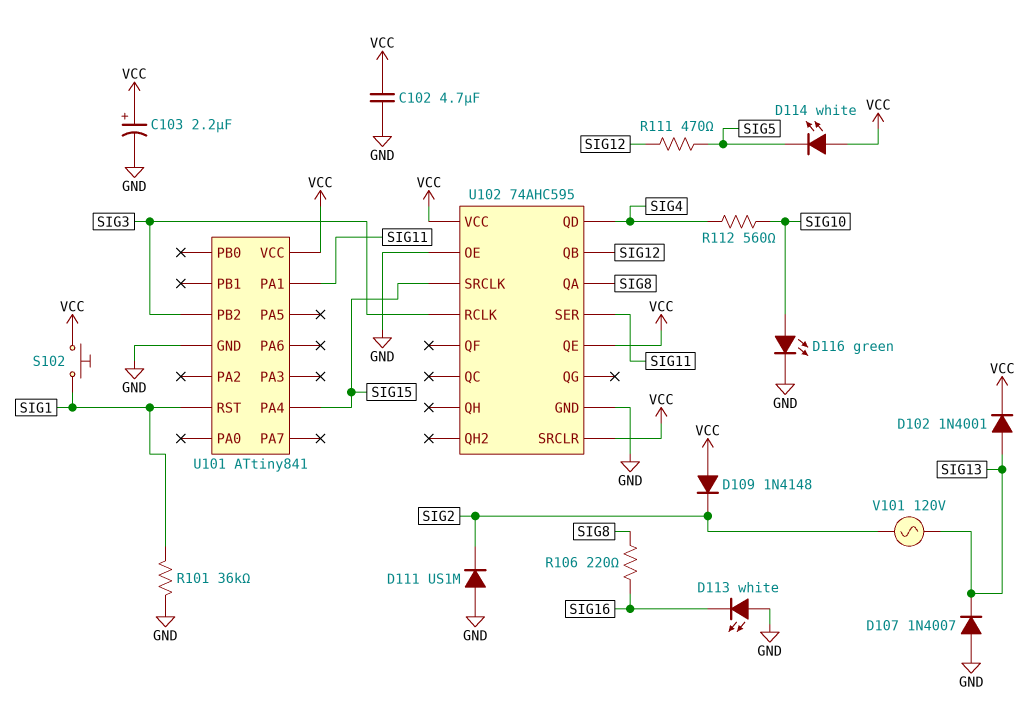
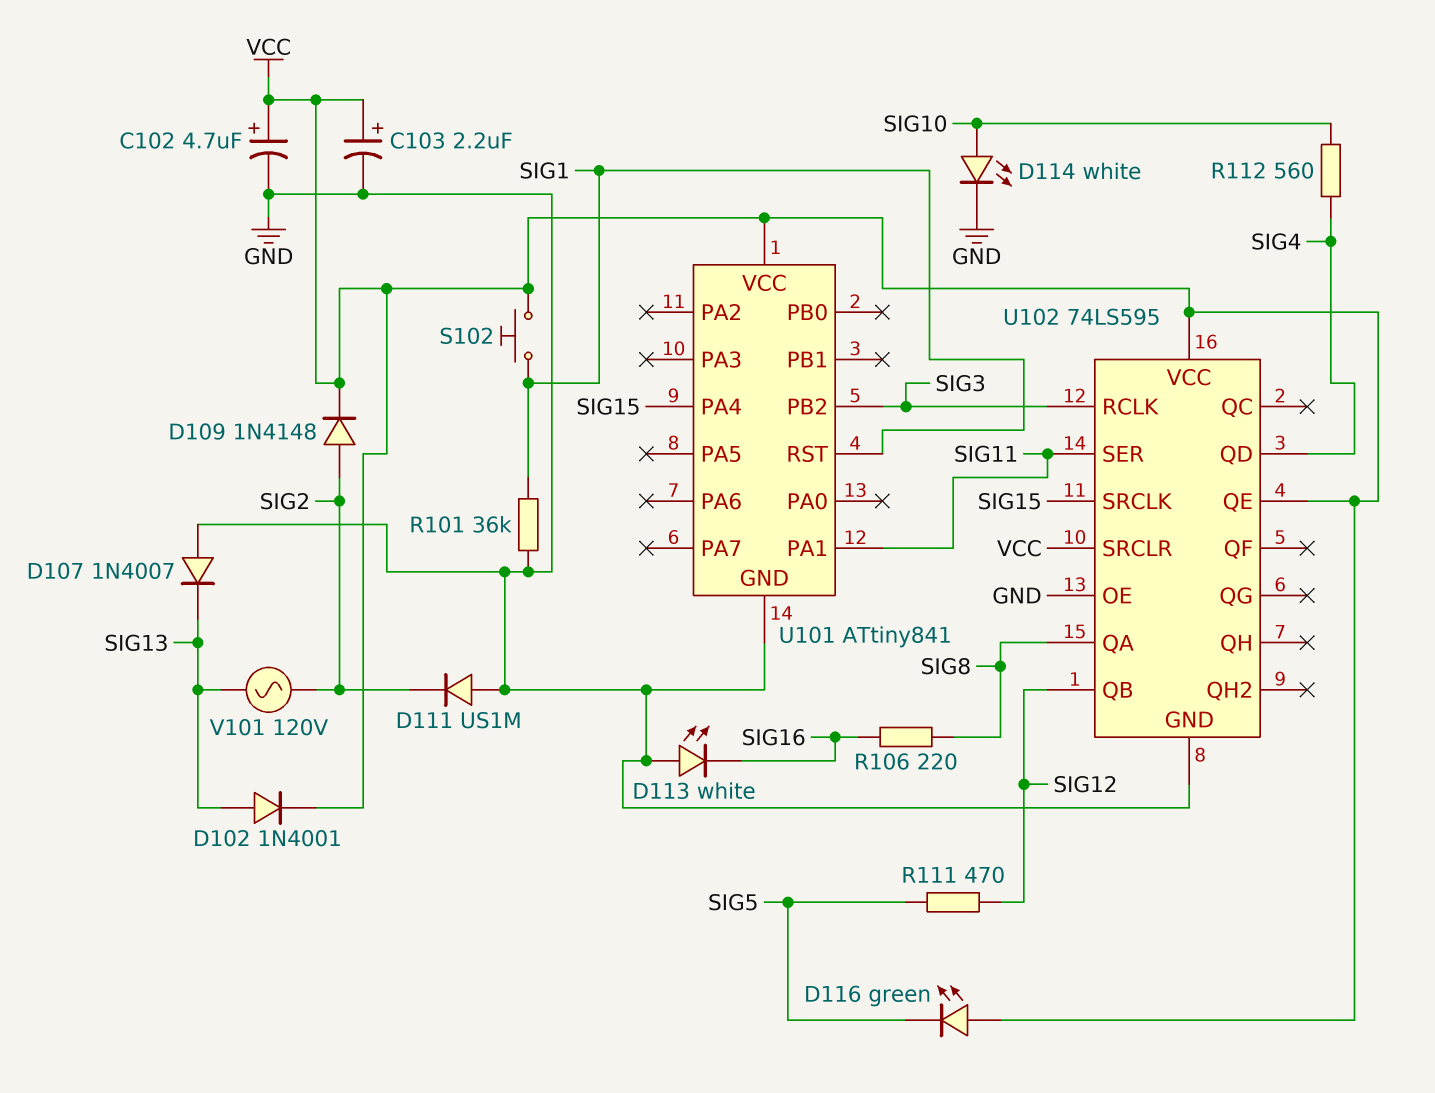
C102: 4.7uF (GND, VCC) -> 4.7uF (plus VCC, minus GND)
D109: diode 1N4148 (A VCC, K SIG2) -> diode 1N4148 (A SIG2, K VCC)
D114: LED white (A VCC, K SIG5) -> LED white (A SIG10, K GND)
D116: LED green (A SIG10, K GND) -> LED green (A VCC, K SIG5)
U102: 74AHC595 -> 74LS595

